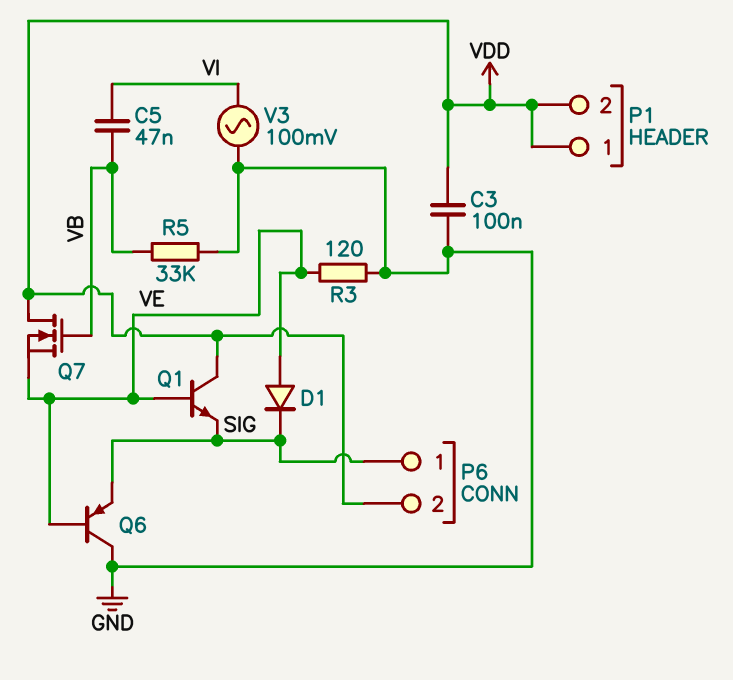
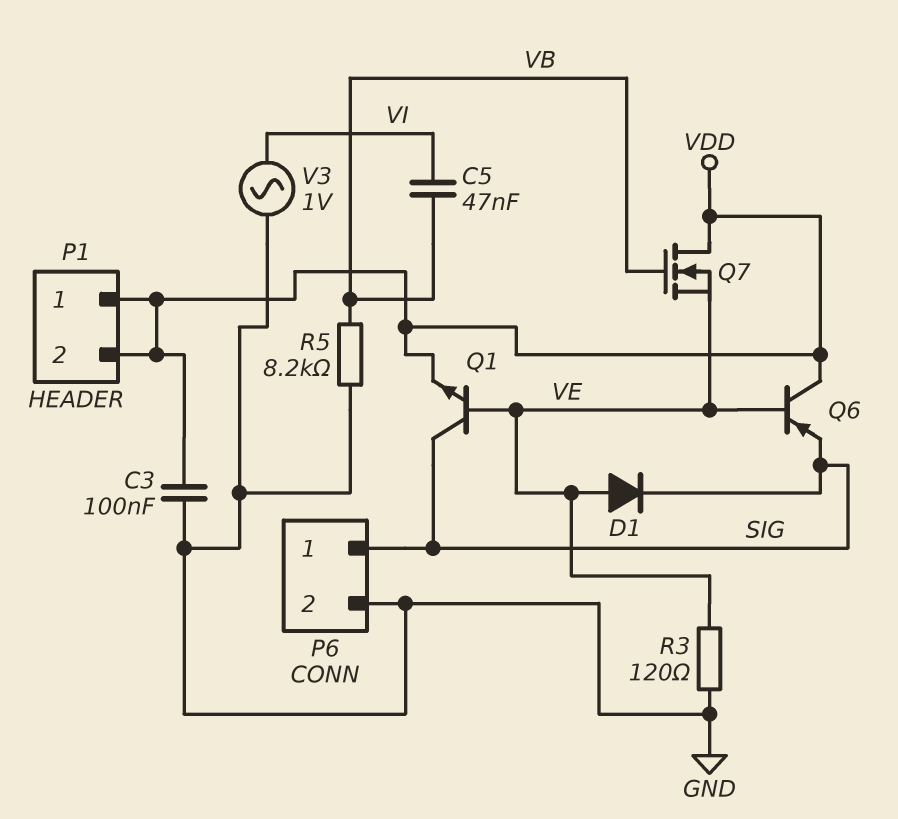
P6 pin 2: VDD -> GND
Q1: NPN (B VE, C VDD, E SIG) -> NPN (B VE, C SIG, E VDD)
Q6: PNP (B VE, C GND, E SIG) -> PNP (B VE, C VDD, E SIG)
R5: 33k (GND, VB) -> 8.2k (GND, VB)
V3: AC 100mV (GND, VI) -> AC 1V (GND, VI)

